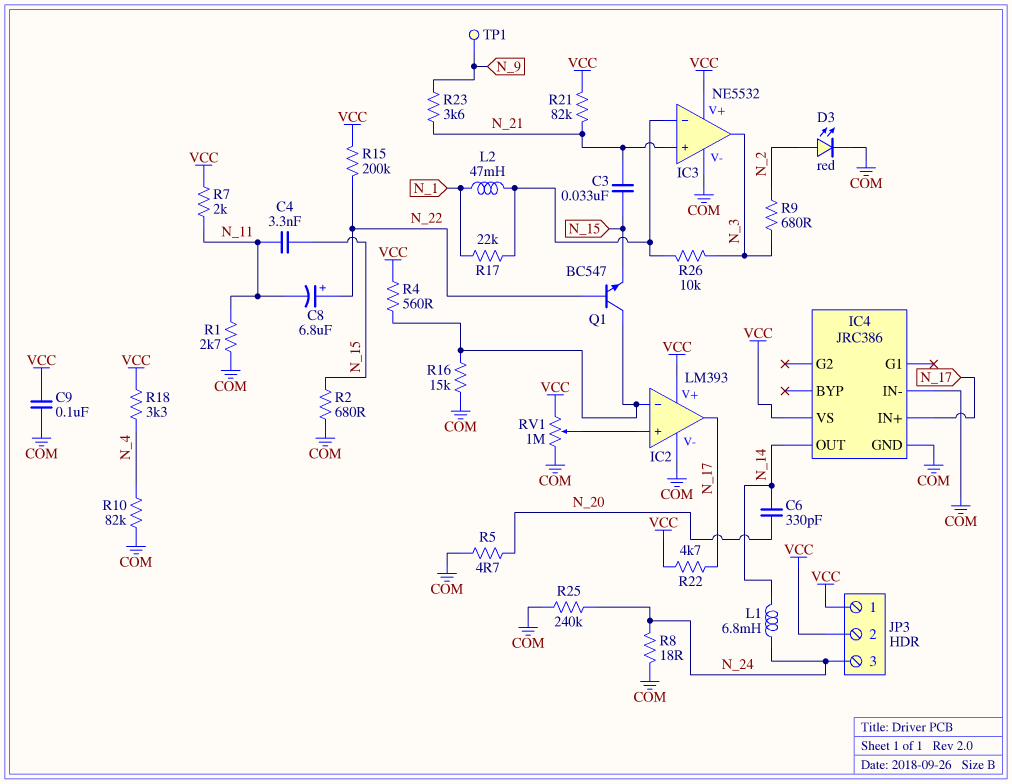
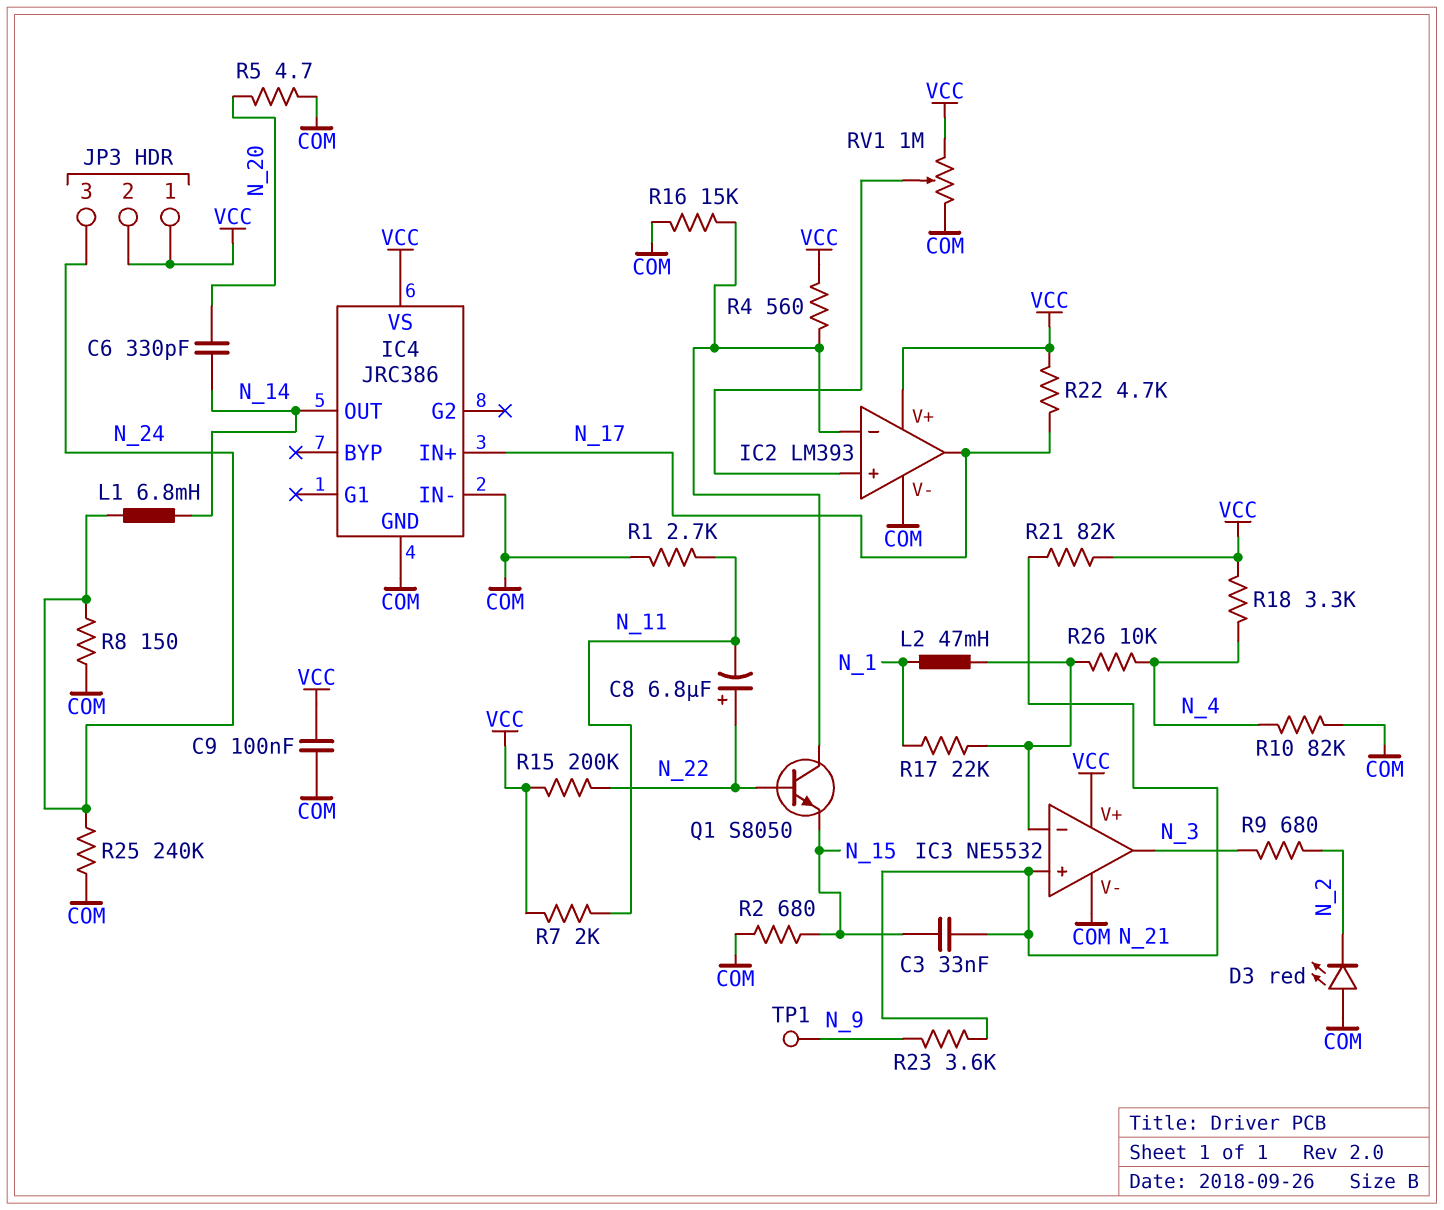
C4: 3.3nF (N_11, N_15) -> none
D3: LED red (A N_2, K COM) -> LED red (A COM, K N_2)
Q1: NPN BC547 (B N_22, C IC2/in-, E N_15) -> NPN S8050 (B N_22, C IC2/in-, E N_15)
R8: 18 (COM, N_24) -> 150 (COM, N_24)
R26: 10k (IC3/in-, N_3) -> 10k (IC3/in-, N_4)

